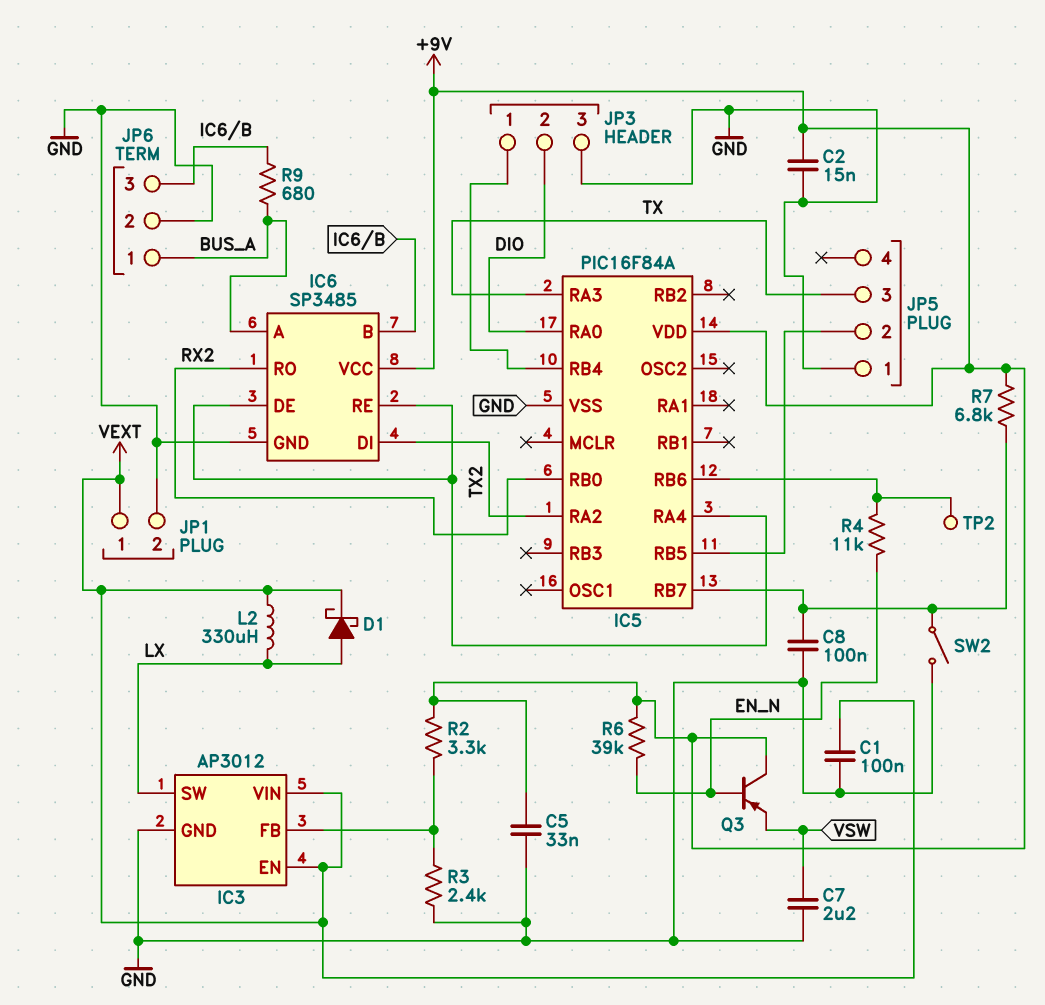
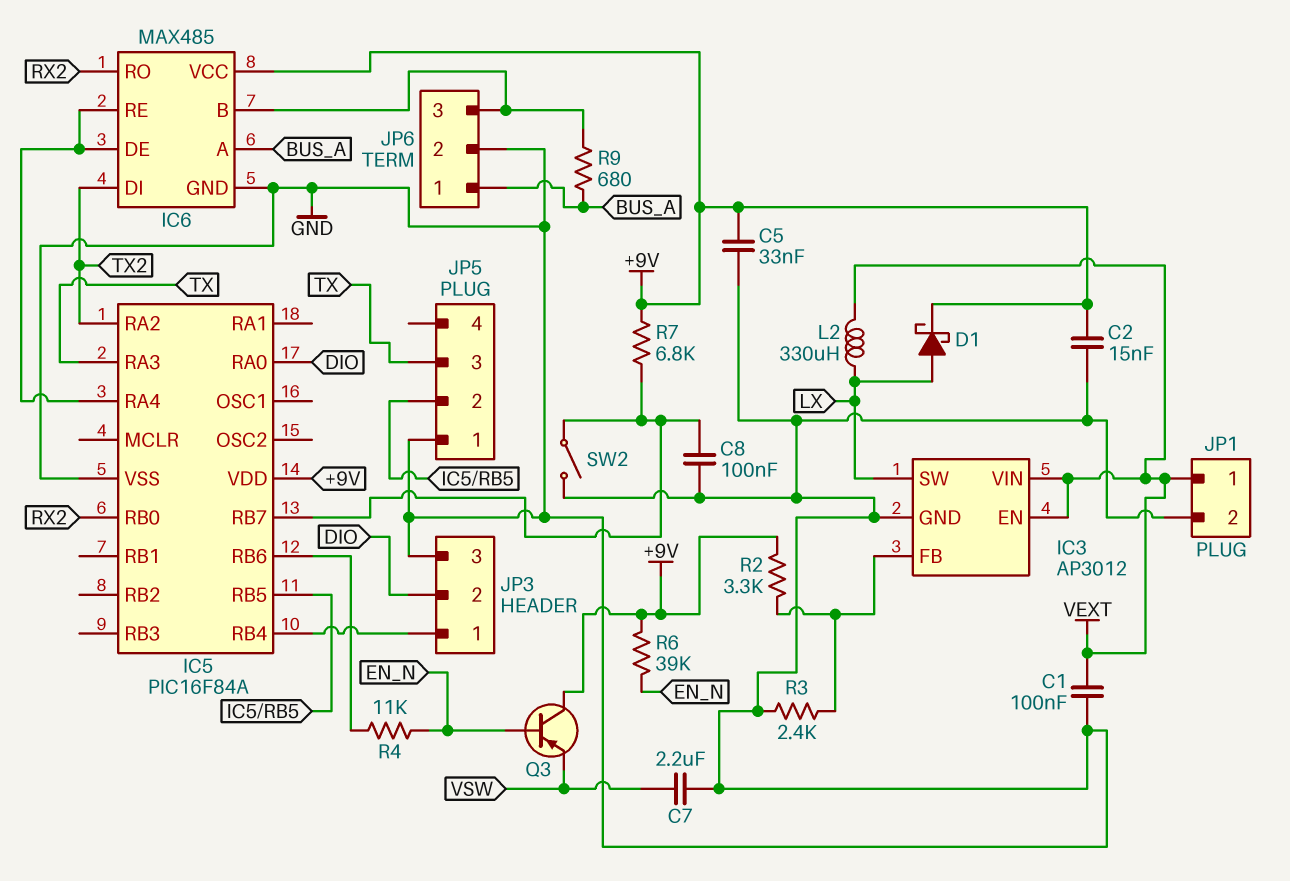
D1: schottky (A LX, K VEXT) -> schottky (A LX, K +9V)
IC6: SP3485 -> MAX485
TP2: test point (IC5/RB6) -> none

